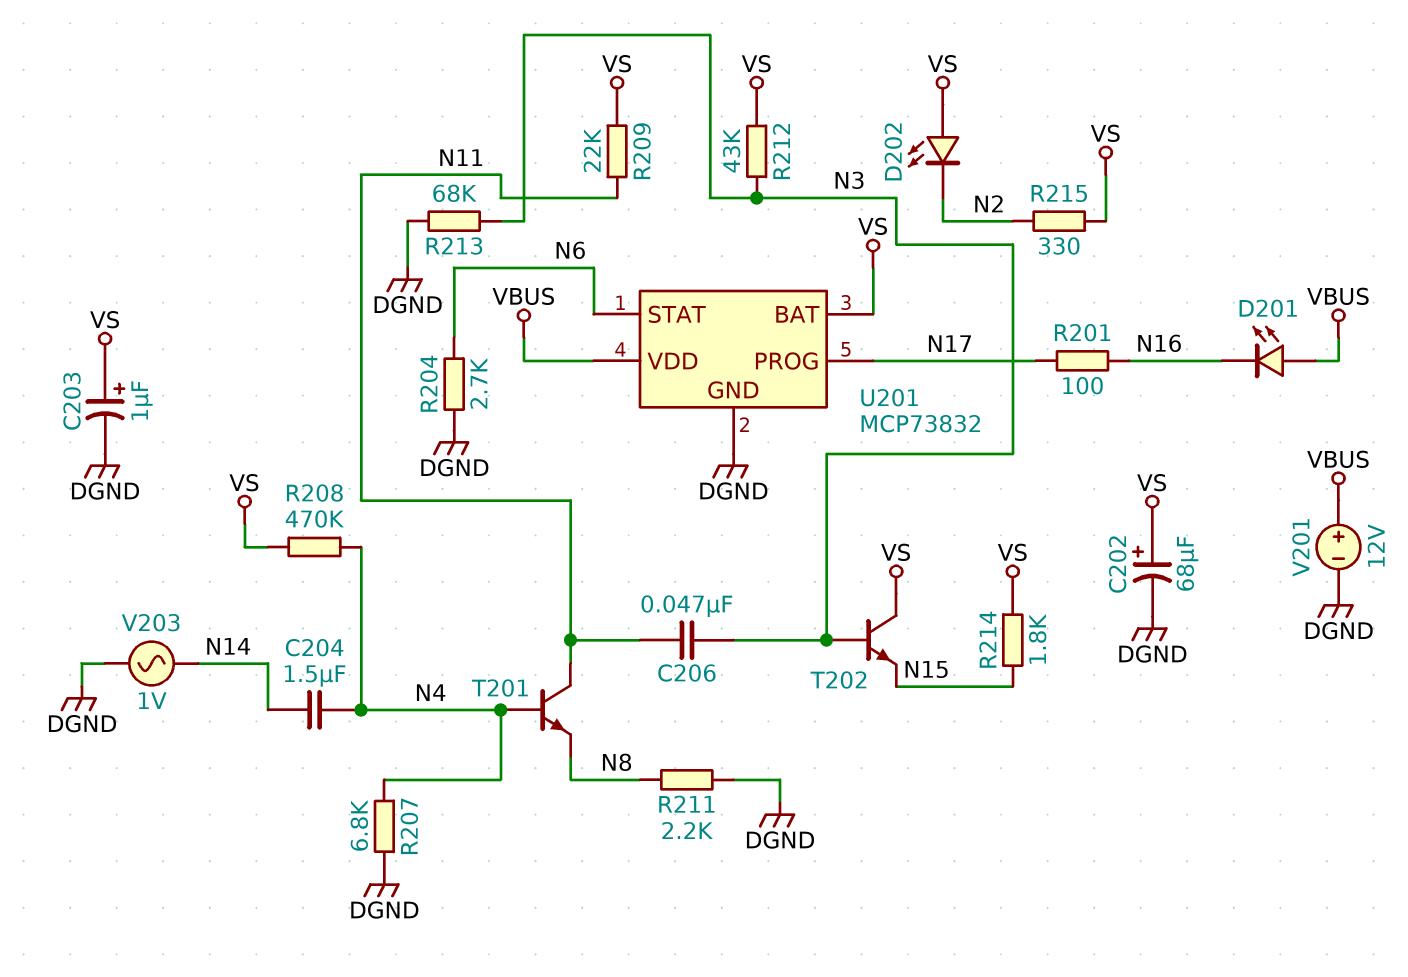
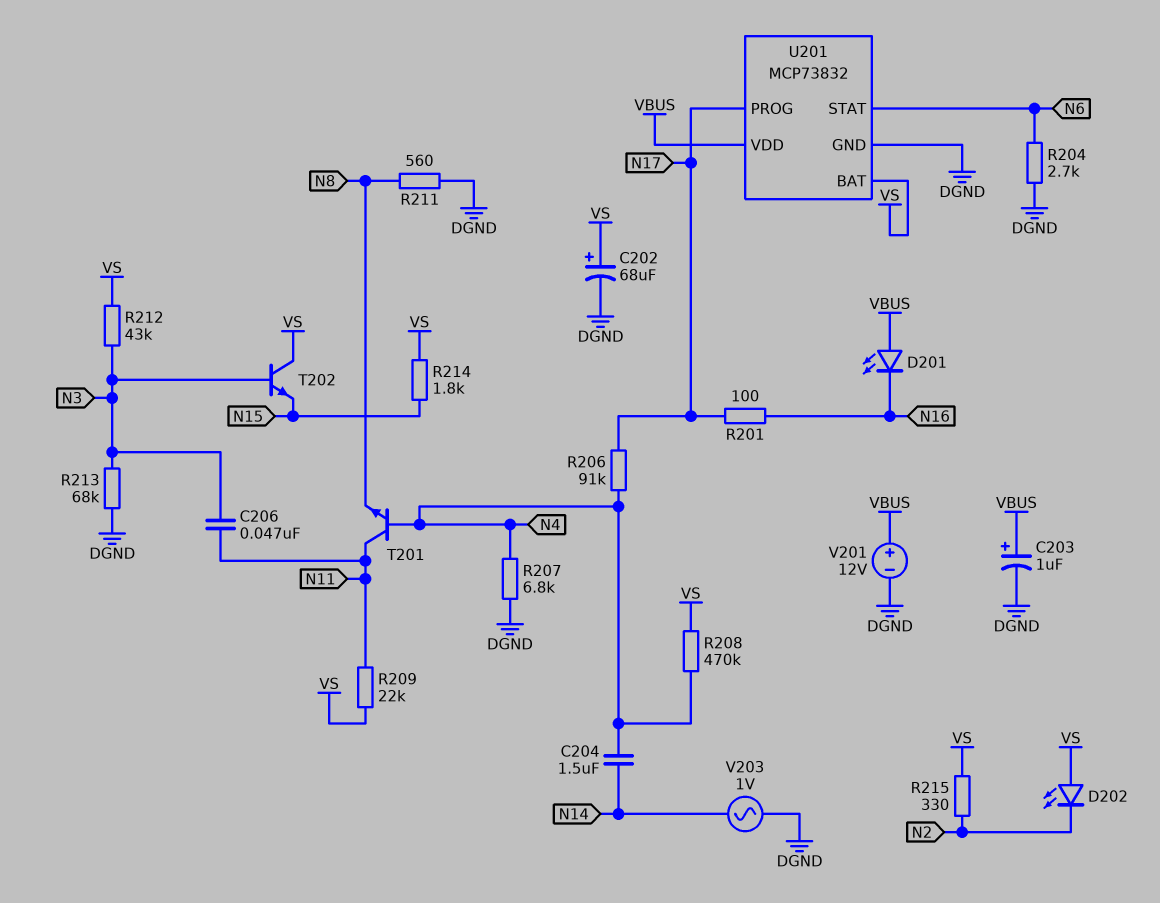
C203: 1uF (plus VS, minus DGND) -> 1uF (plus VBUS, minus DGND)
R206: none -> 91k (N4, N17)
R211: 2.2k (DGND, N8) -> 560 (DGND, N8)

